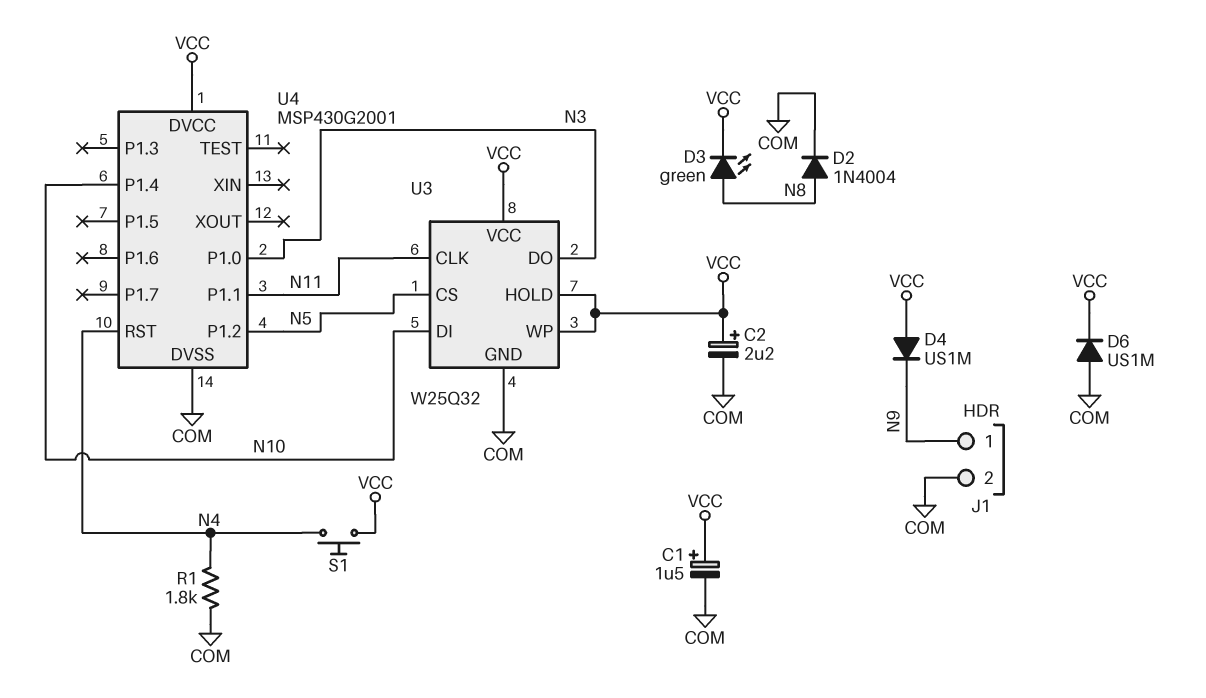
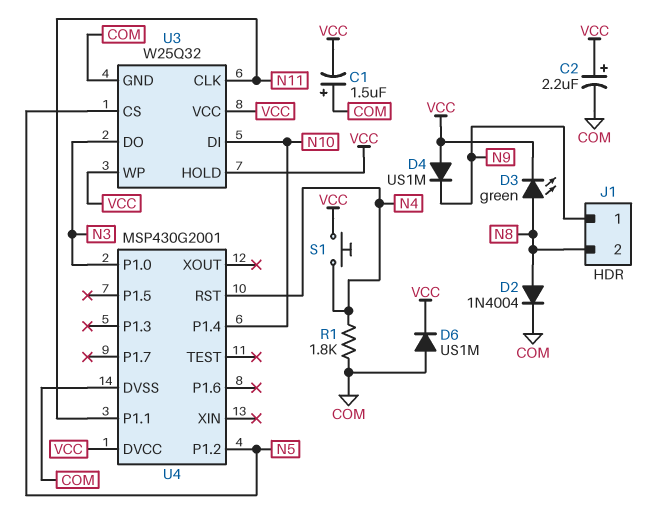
C1: 1.5uF (plus VCC, minus COM) -> 1.5uF (plus COM, minus VCC)
J1 pin 2: COM -> N8

